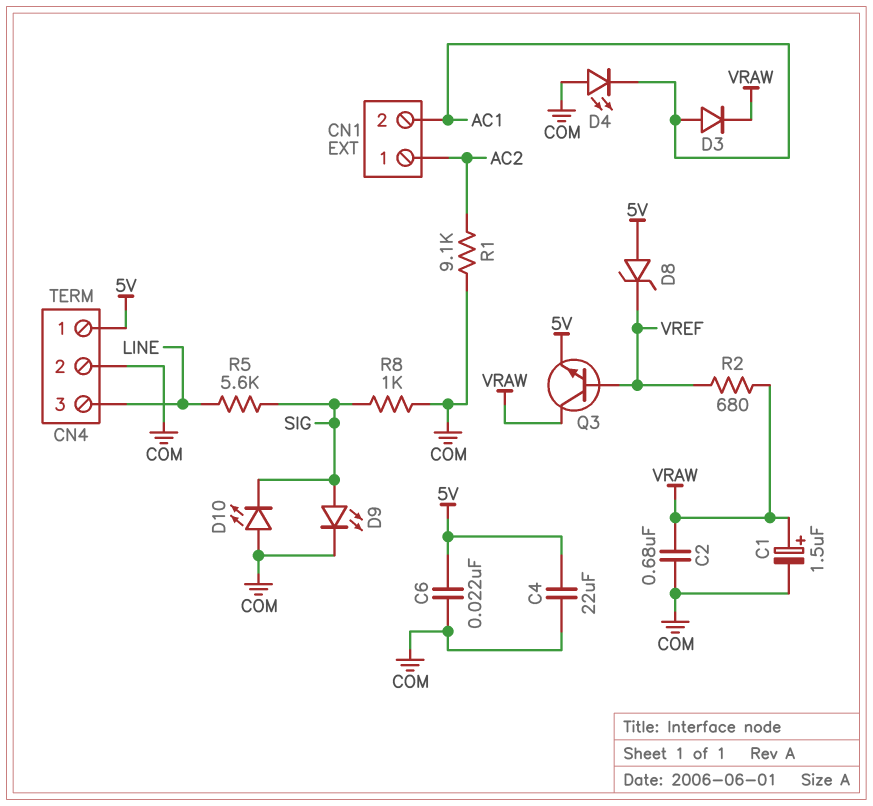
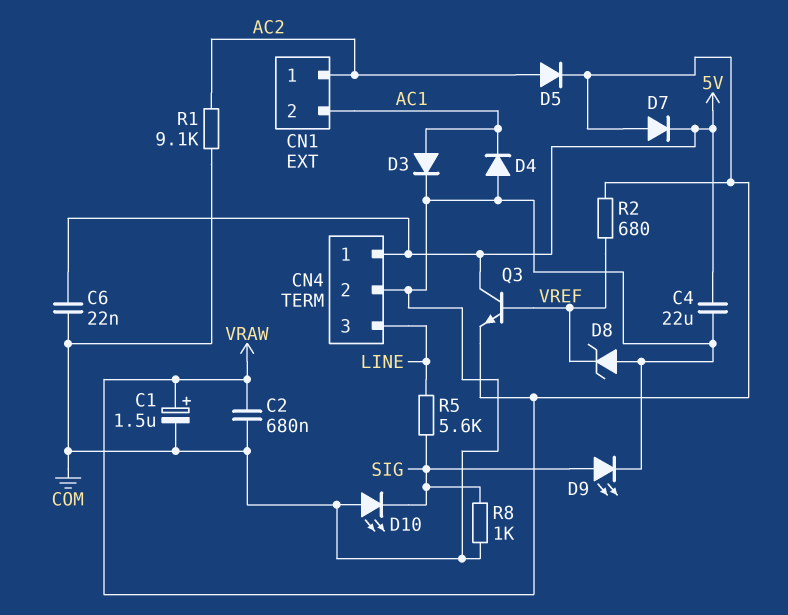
D3: diode (A AC1, K VRAW) -> diode (A AC1, K COM)
D4: LED (A COM, K AC1) -> diode (A COM, K AC1)
D5: none -> diode (A AC2, K VRAW)
D7: none -> diode (A VRAW, K 5V)
D8: zener (A 5V, K VREF) -> zener (A COM, K VREF)
Q3: NPN (B VREF, C VRAW, E 5V) -> NPN (B VREF, C 5V, E VRAW)

